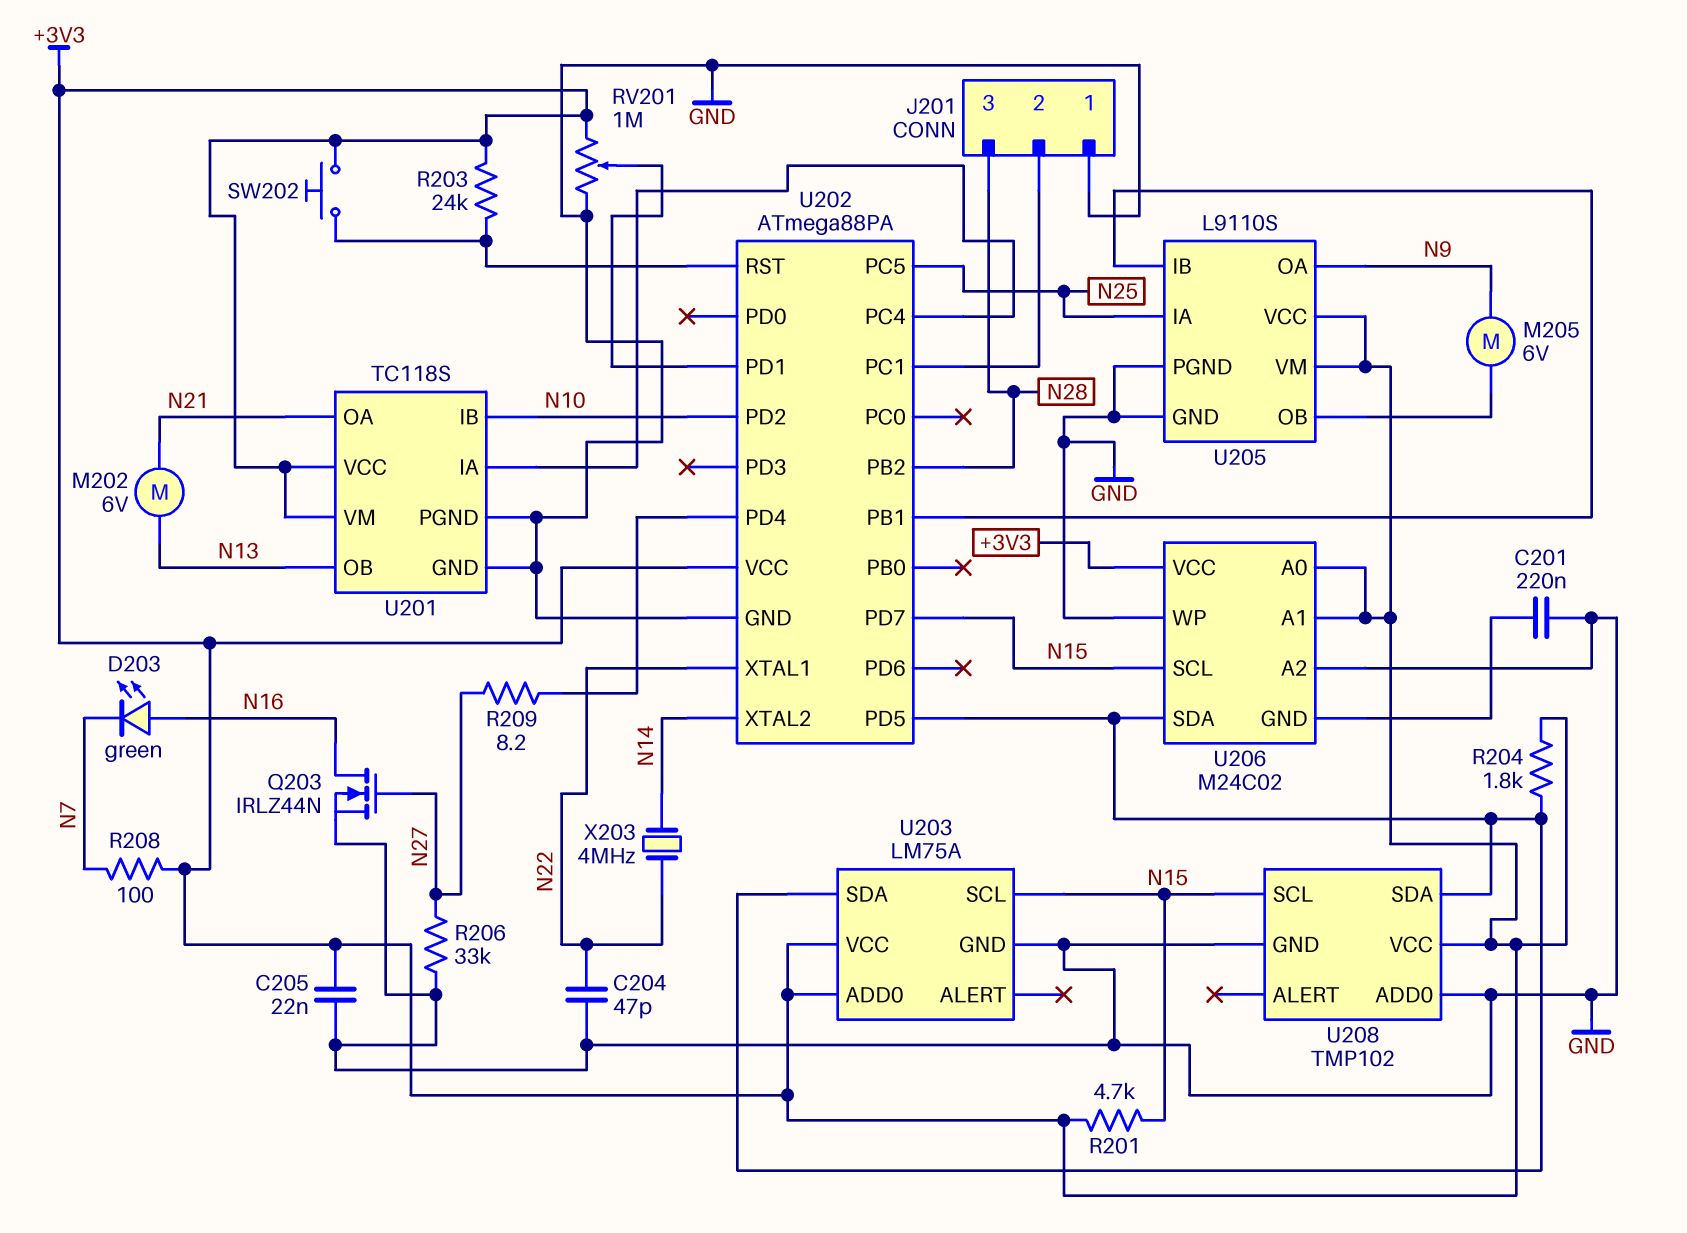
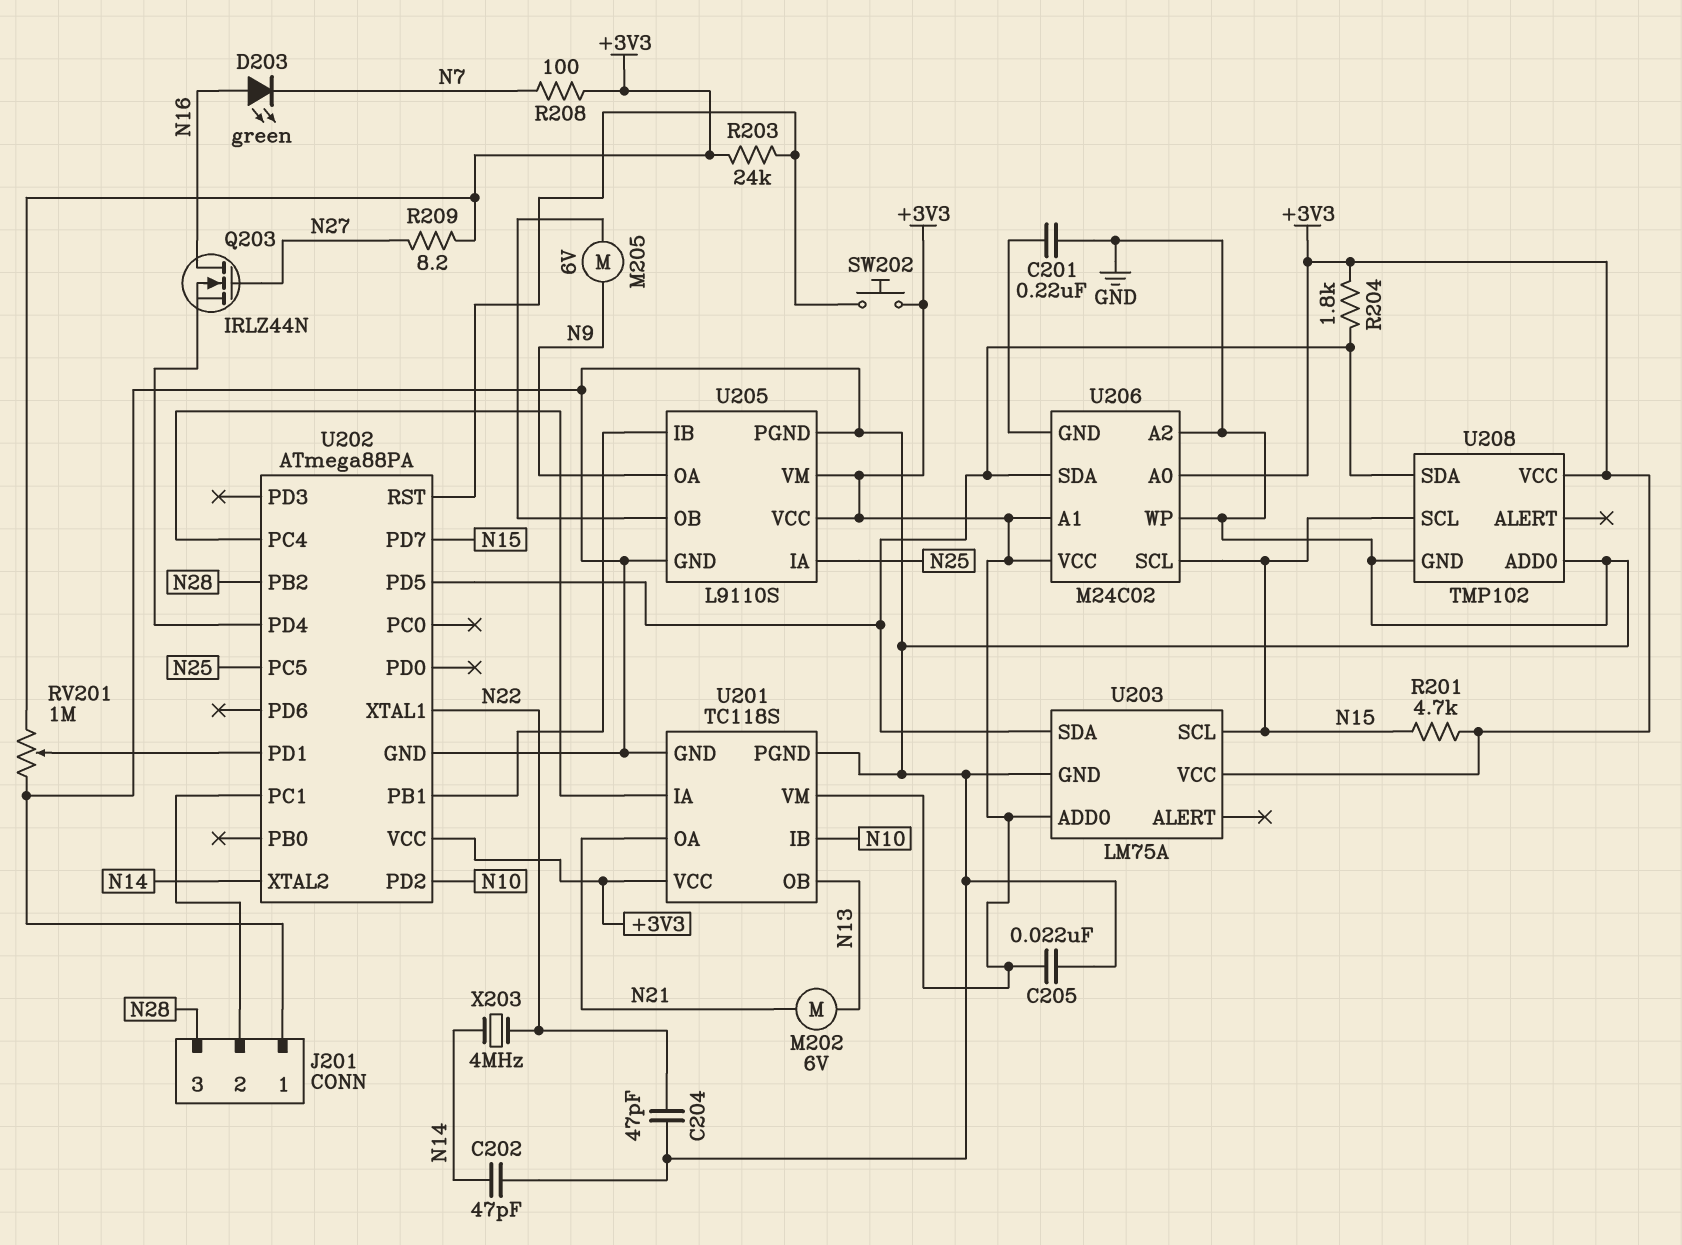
C202: none -> 47pF (GND, N14)
Q203: NMOS IRLZ44N (G N27, D N16, S GND) -> NMOS IRLZ44N (G N27, D N16, S U202/PD4)
R206: 33k (GND, N27) -> none
R209: 8.2 (N27, U202/PD4) -> 8.2 (+3V3, N27)

